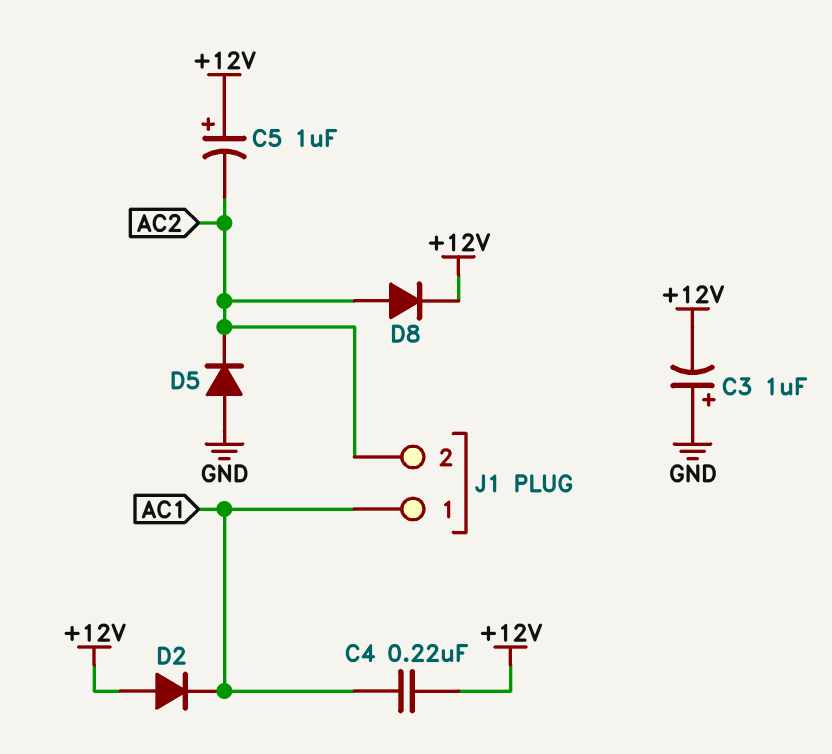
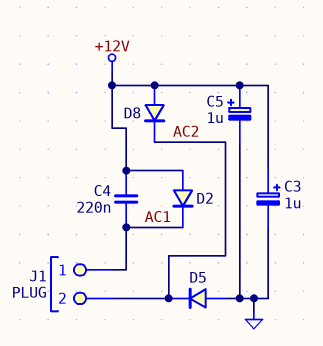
C3: 1uF (plus GND, minus +12V) -> 1uF (plus +12V, minus GND)
C5: 1uF (plus +12V, minus AC2) -> 1uF (plus +12V, minus GND)
D8: diode (A AC2, K +12V) -> diode (A +12V, K AC2)

